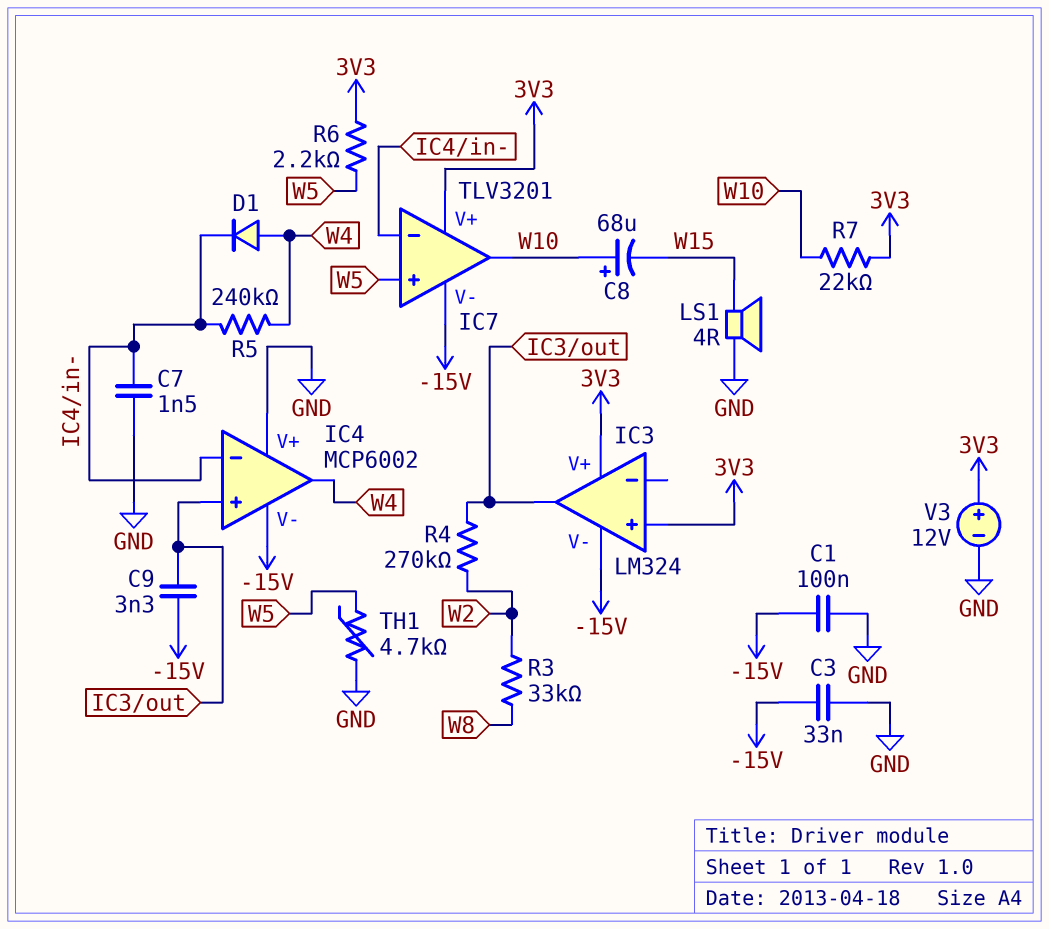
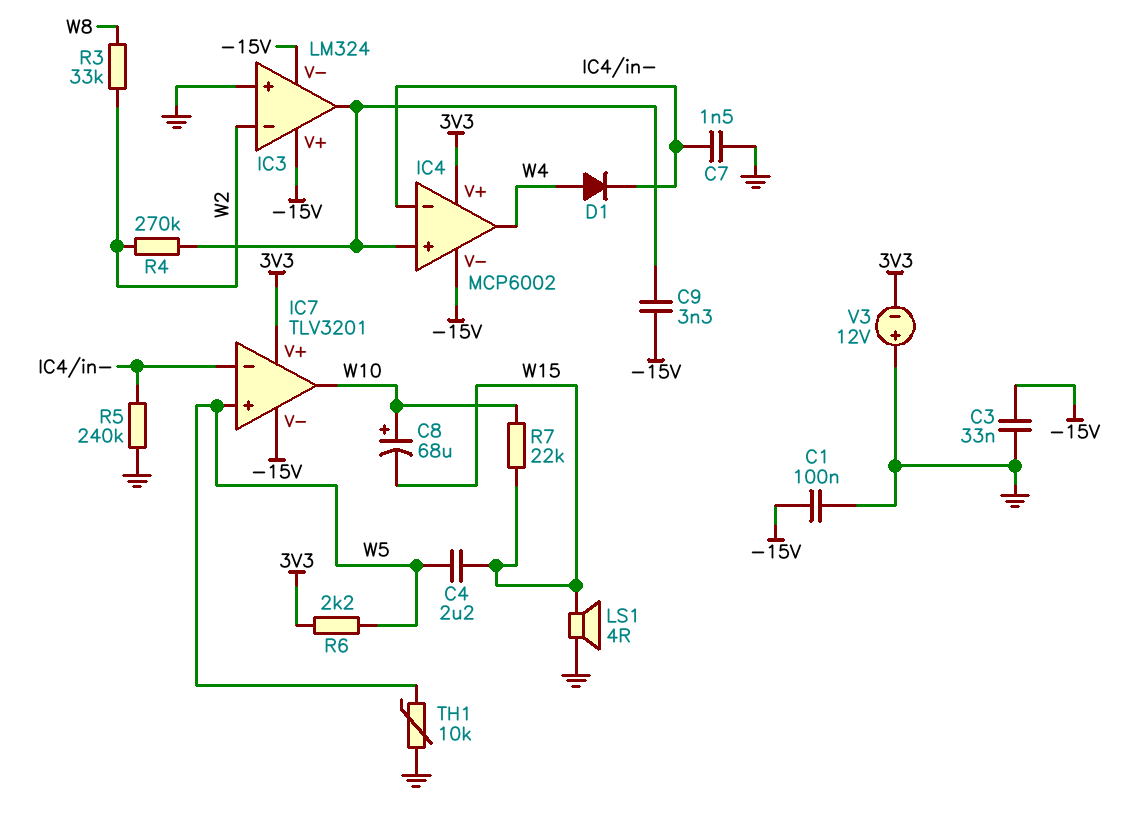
C4: none -> 2.2uF (W5, W15)
IC3 pin V+: 3V3 -> -15V
IC3 pin in+: 3V3 -> GND
IC3 pin in-: none -> W2
IC4 pin V+: GND -> 3V3
R5: 240k (IC4/in-, W4) -> 240k (GND, IC4/in-)
R7: 22k (3V3, W10) -> 22k (W10, W15)
TH1: 4.7k (GND, W5) -> 10k (GND, W5)
V3: 12V (plus 3V3, minus GND) -> 12V (plus GND, minus 3V3)

